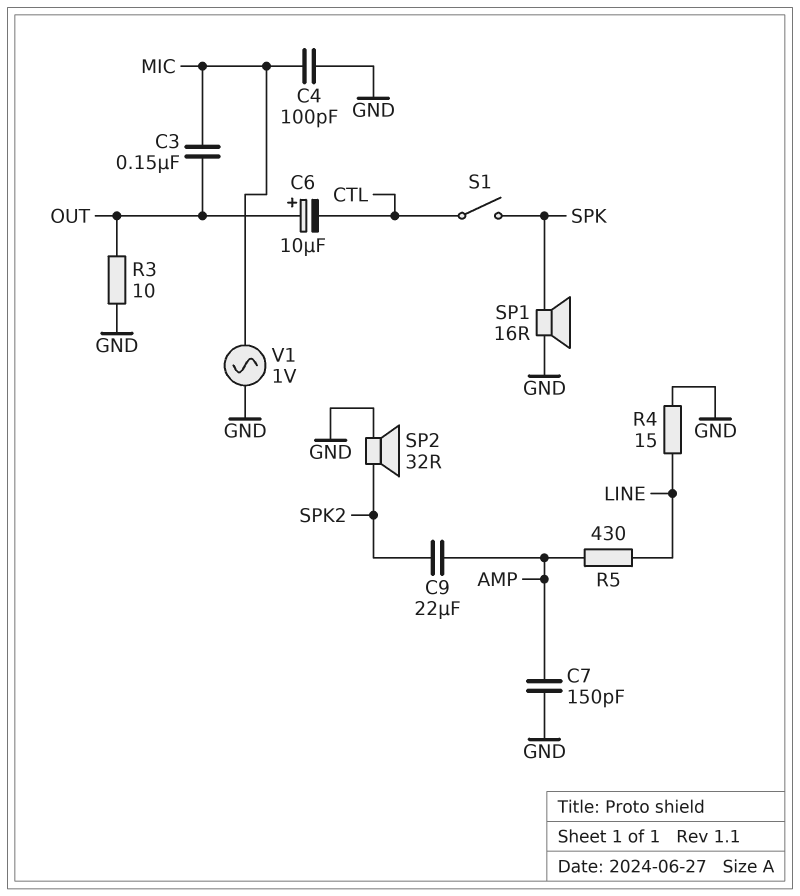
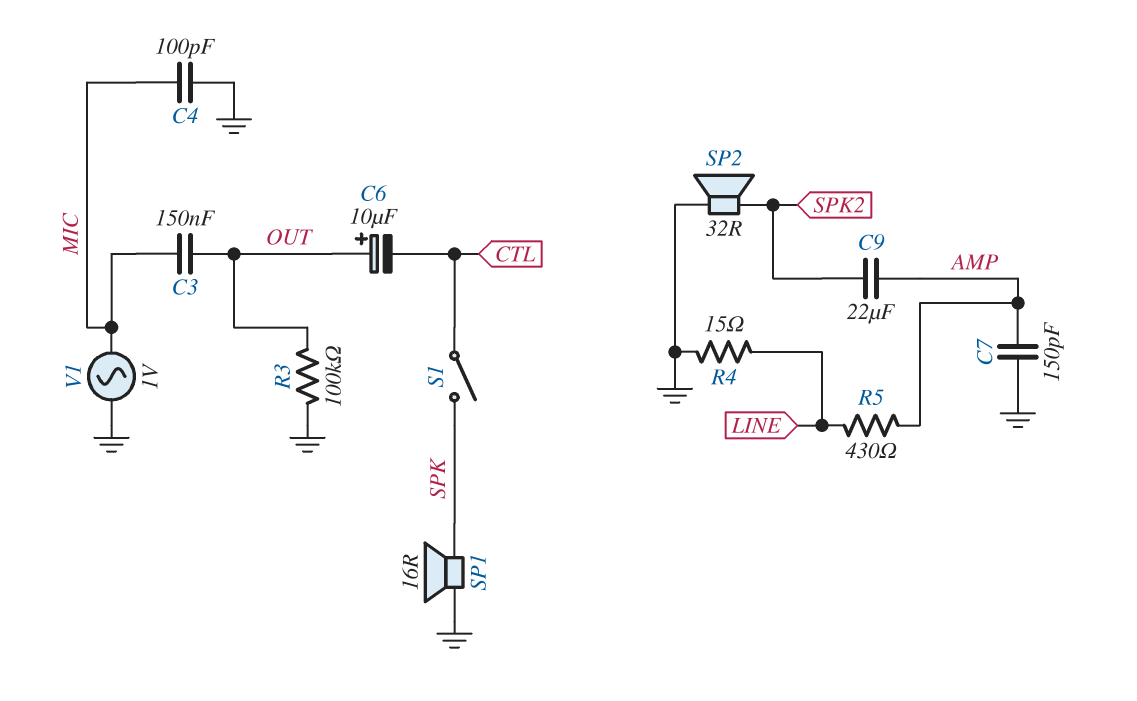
R3: 10 (GND, OUT) -> 100k (GND, OUT)

